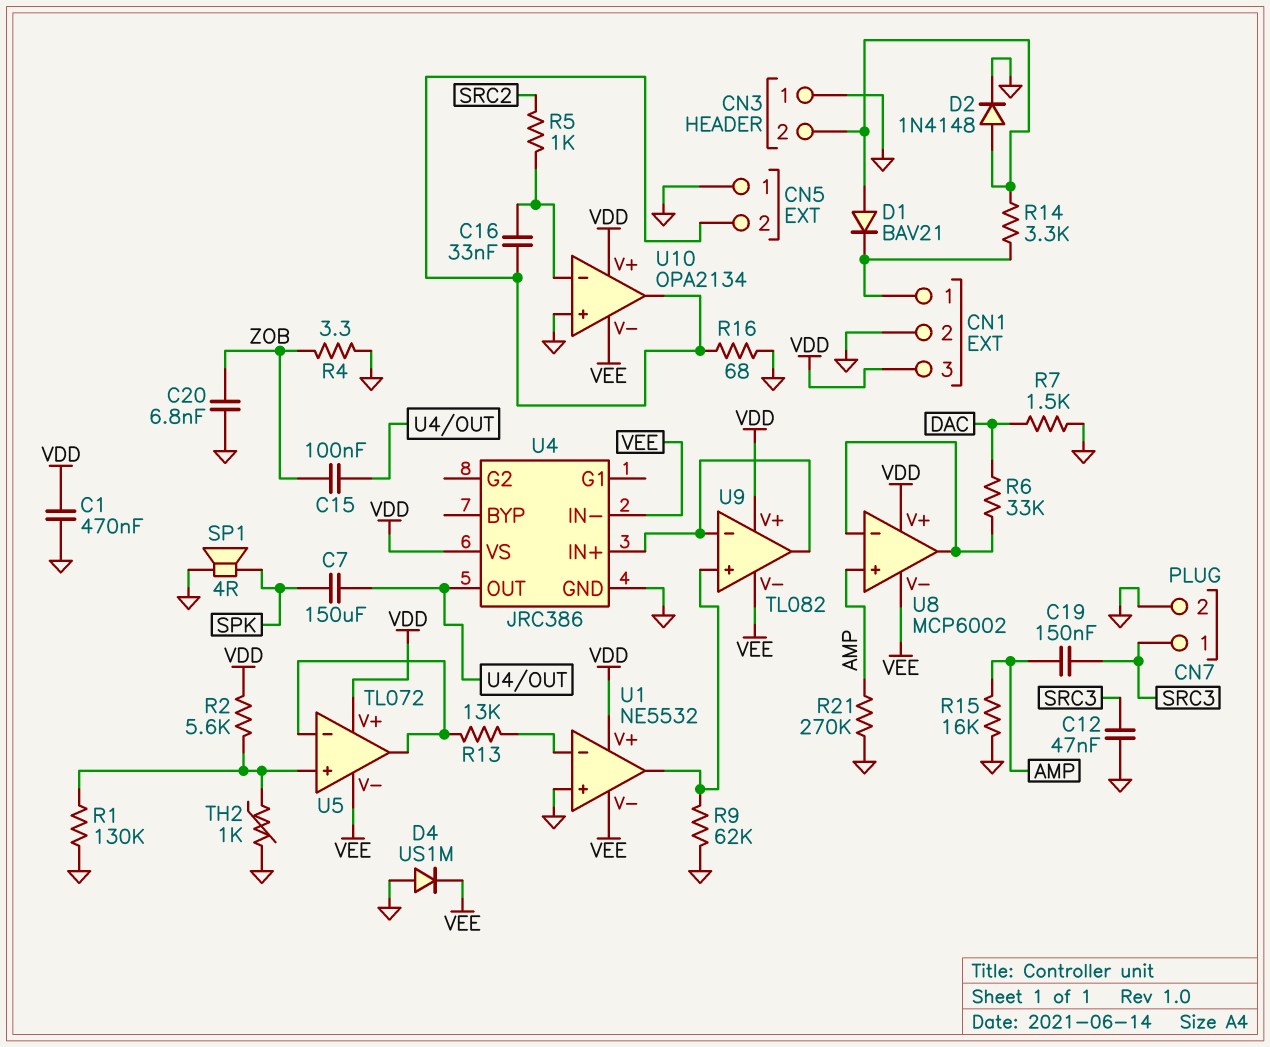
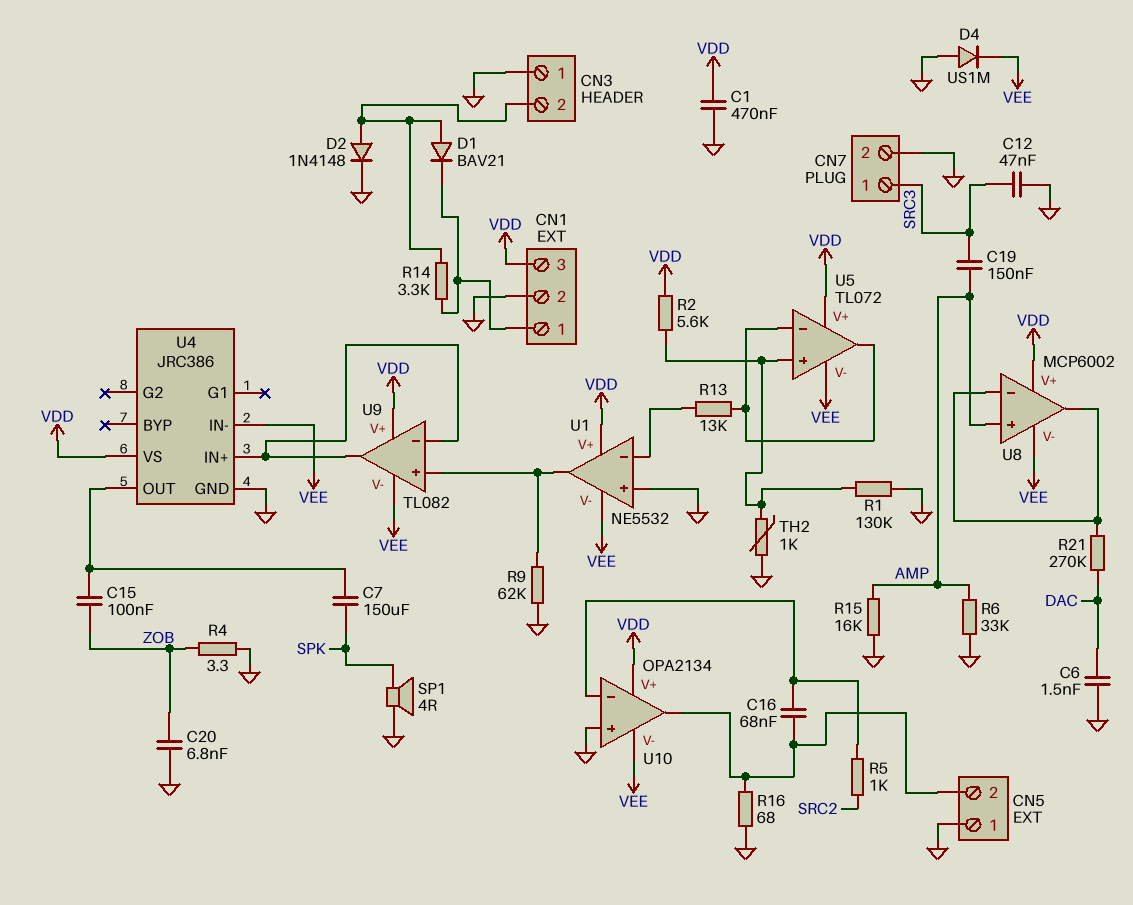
C6: none -> 1.5nF (DAC, GND)
C16: 33nF (CN5/2, U10/in-) -> 68nF (CN5/2, U10/in-)
R6: 33k (DAC, U8/in-) -> 33k (AMP, GND)
R7: 1.5k (DAC, GND) -> none
R21: 270k (AMP, GND) -> 270k (DAC, U8/in-)

